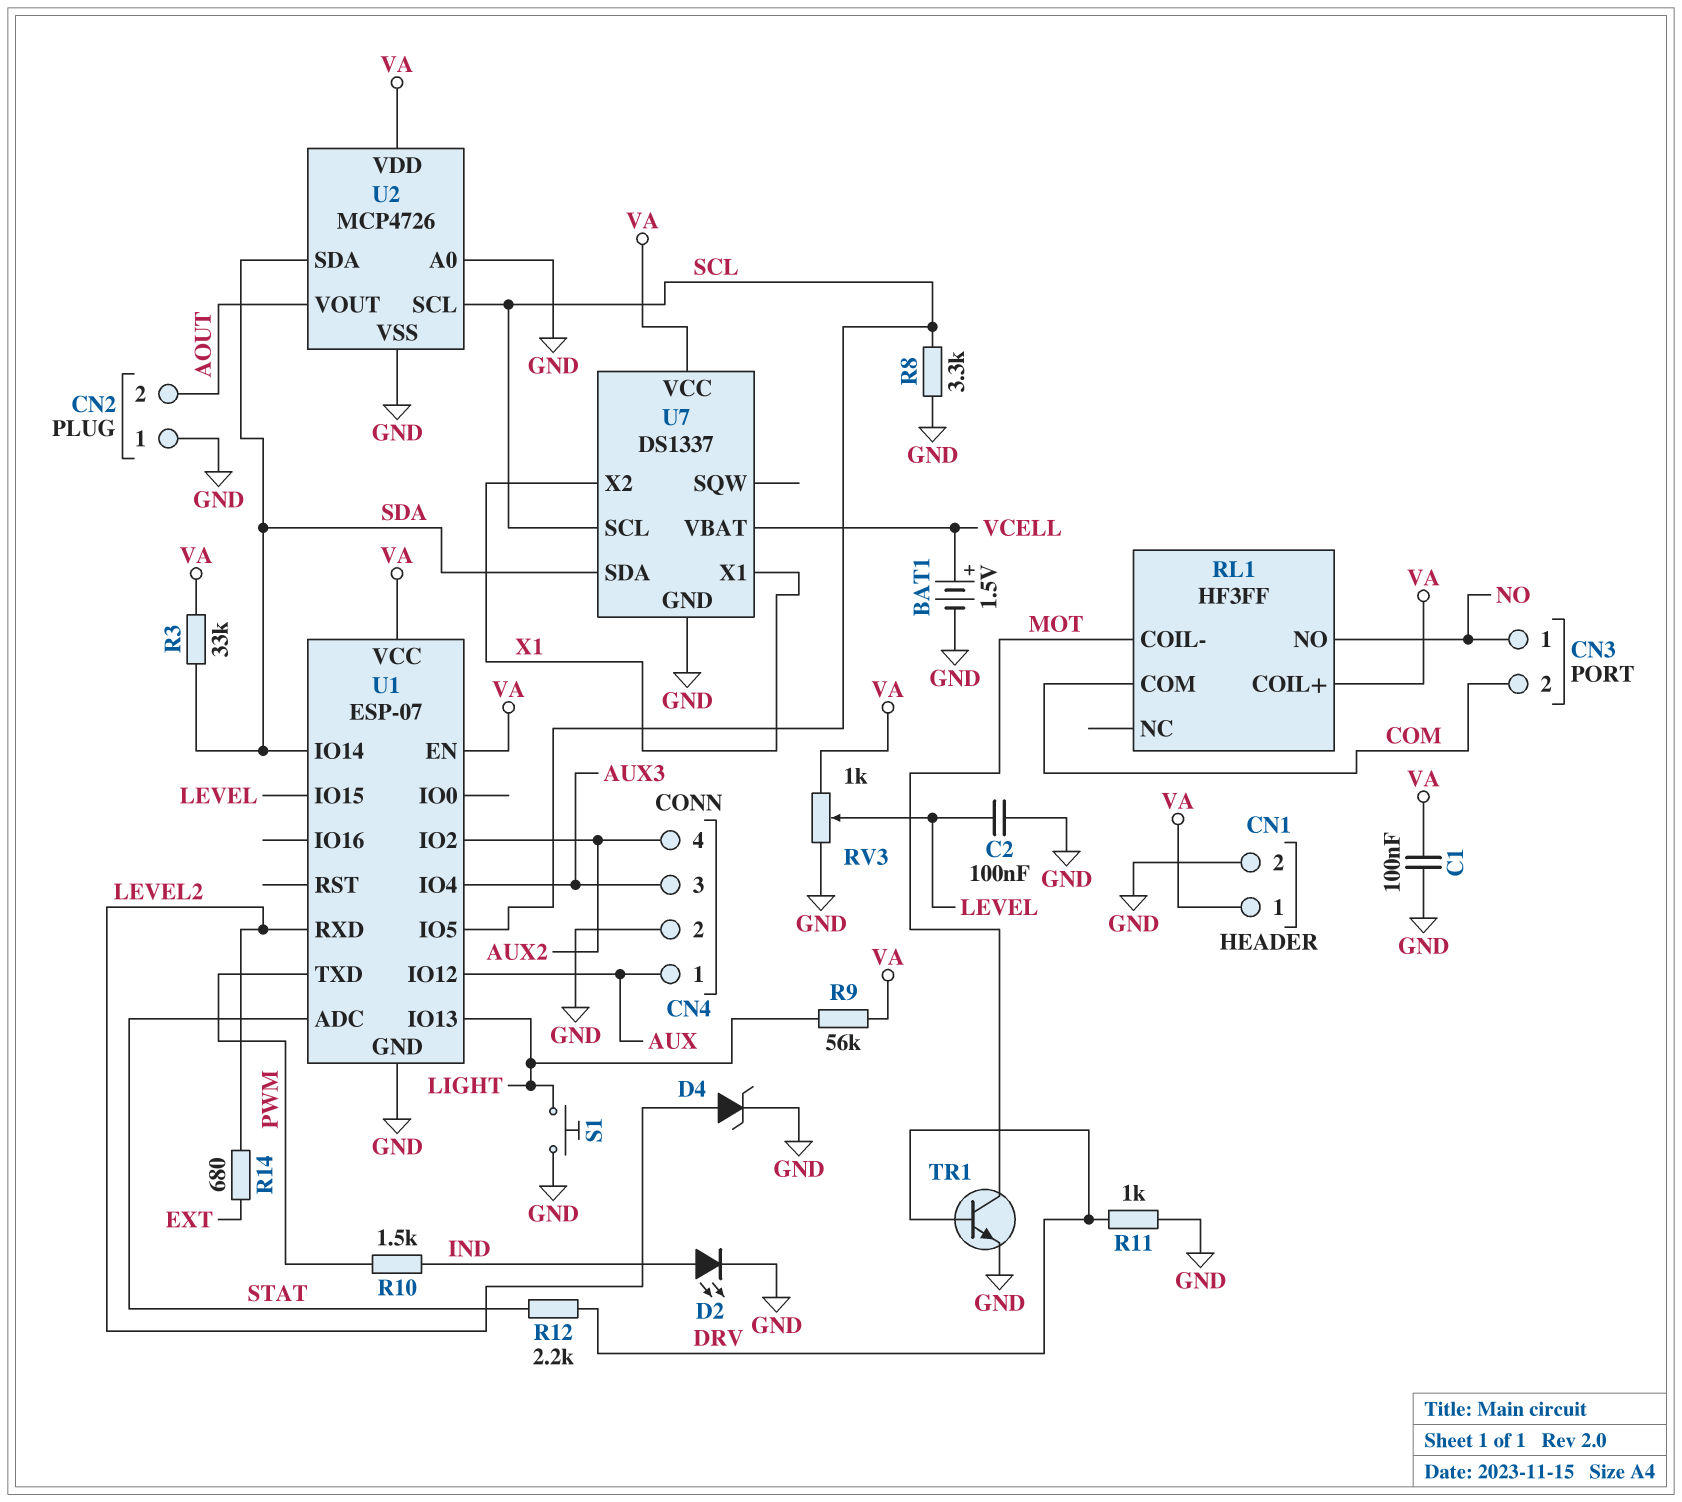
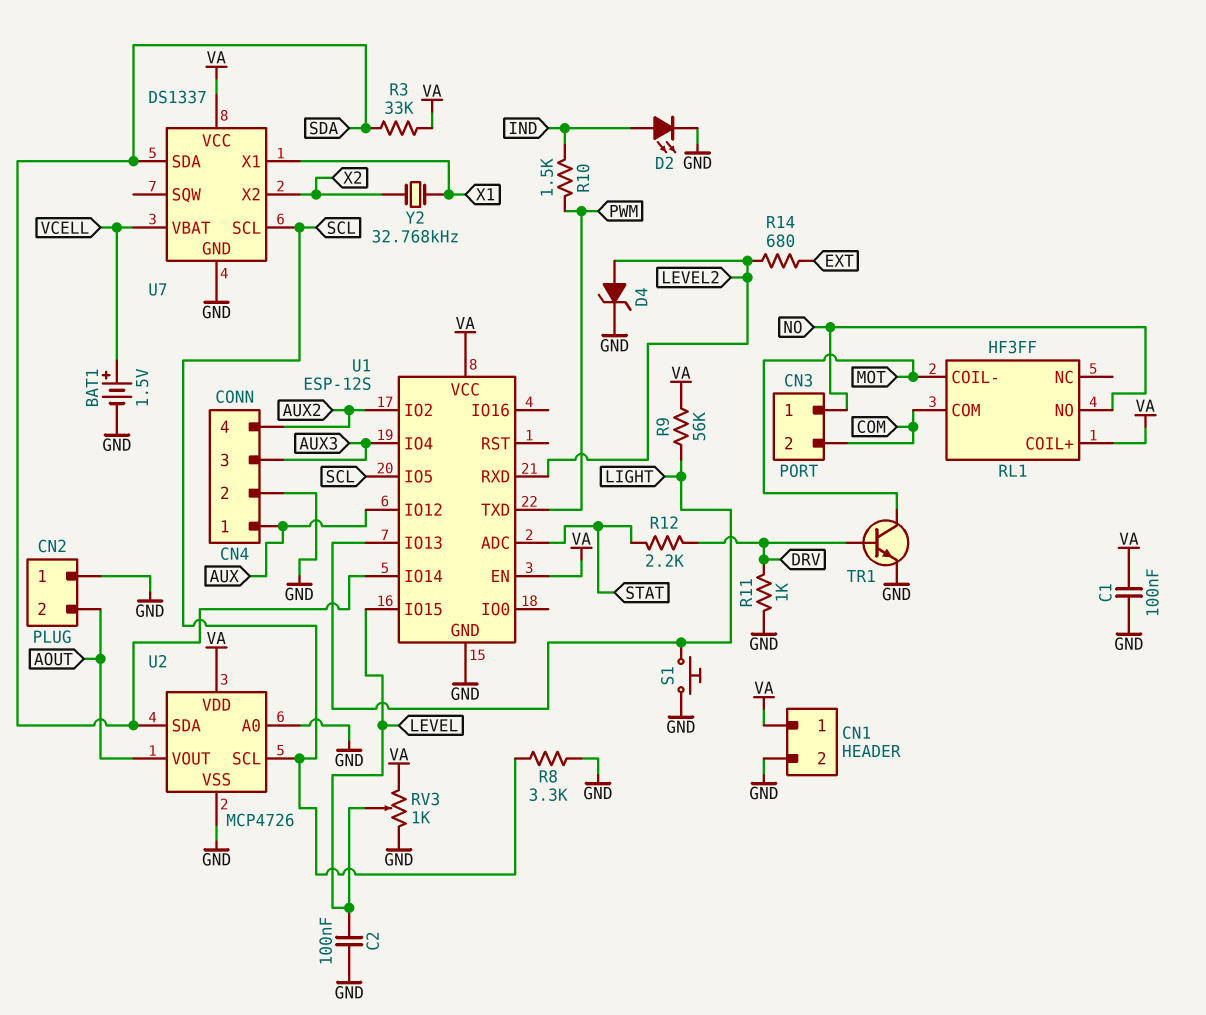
U1: ESP-07 -> ESP-12S
U7 pin X2: X1 -> X2
Y2: none -> 32.768kHz (X1, X2)

